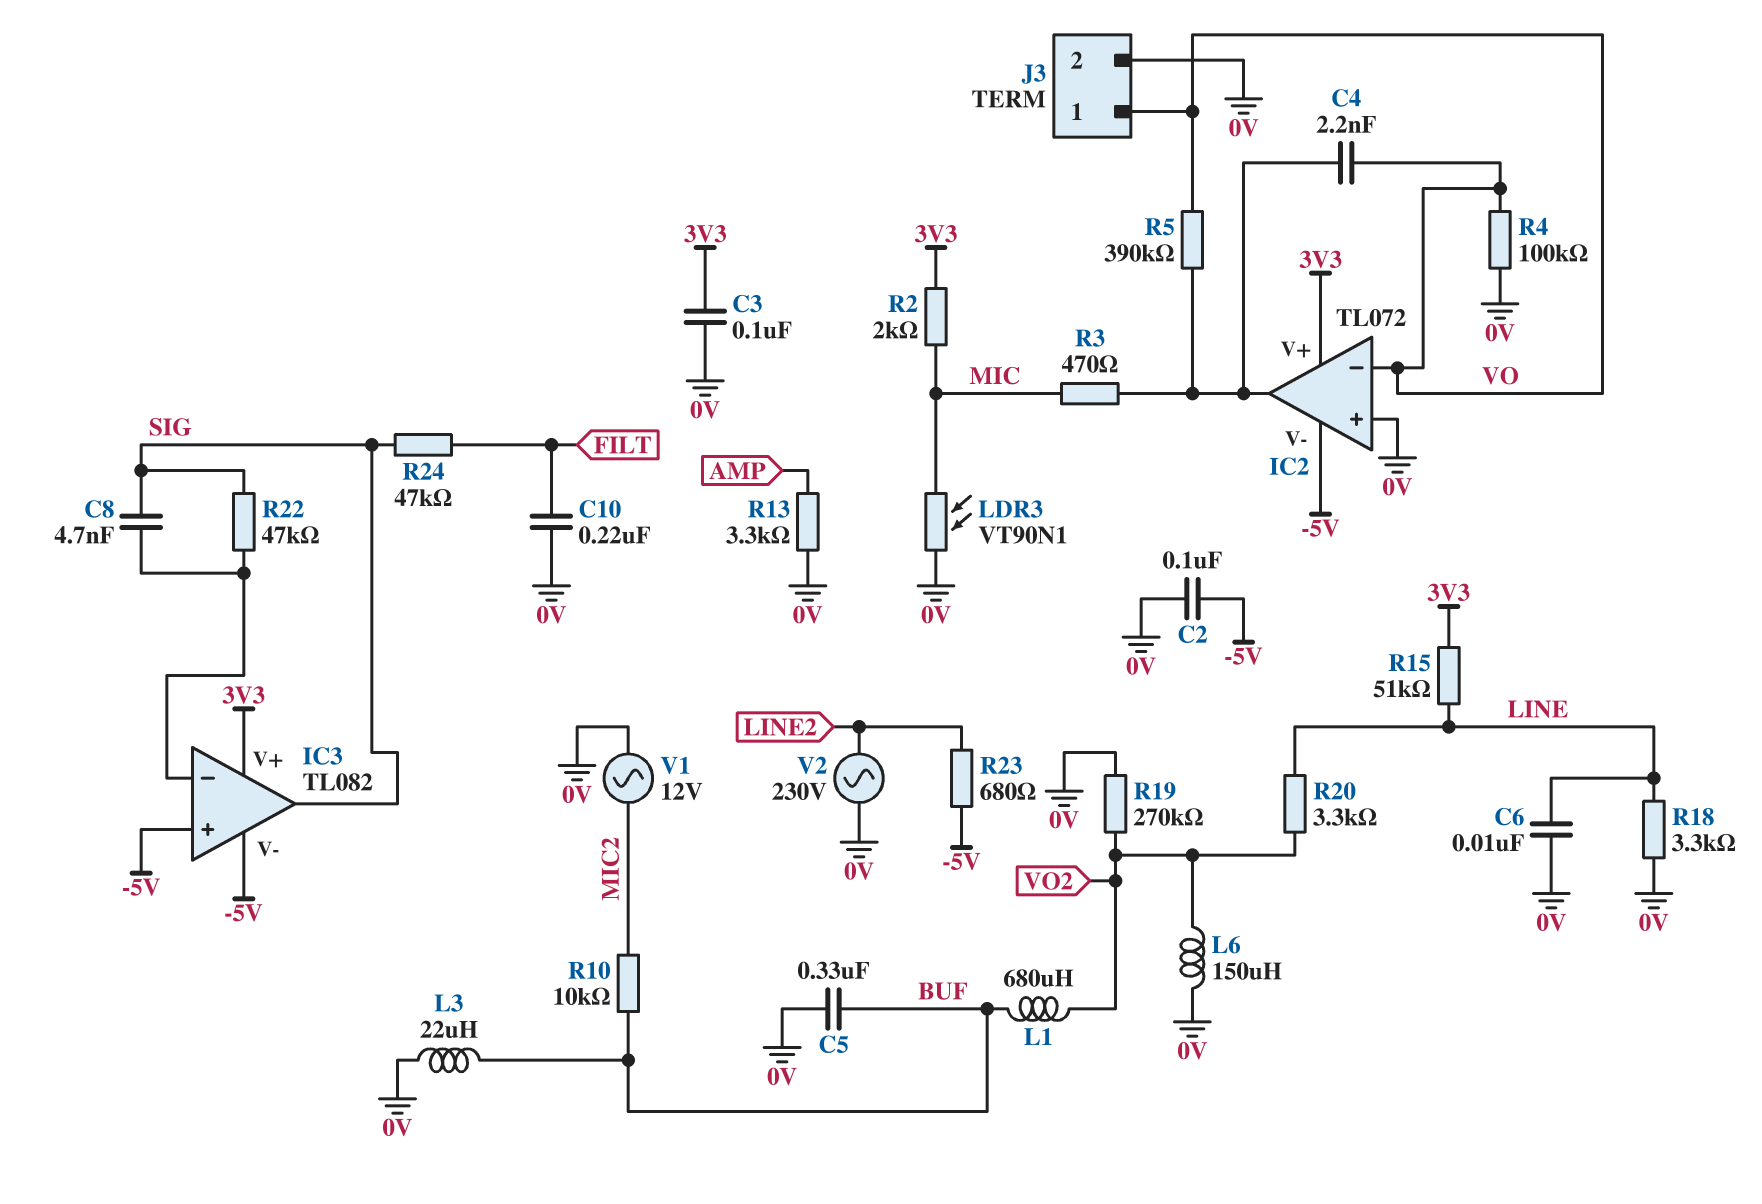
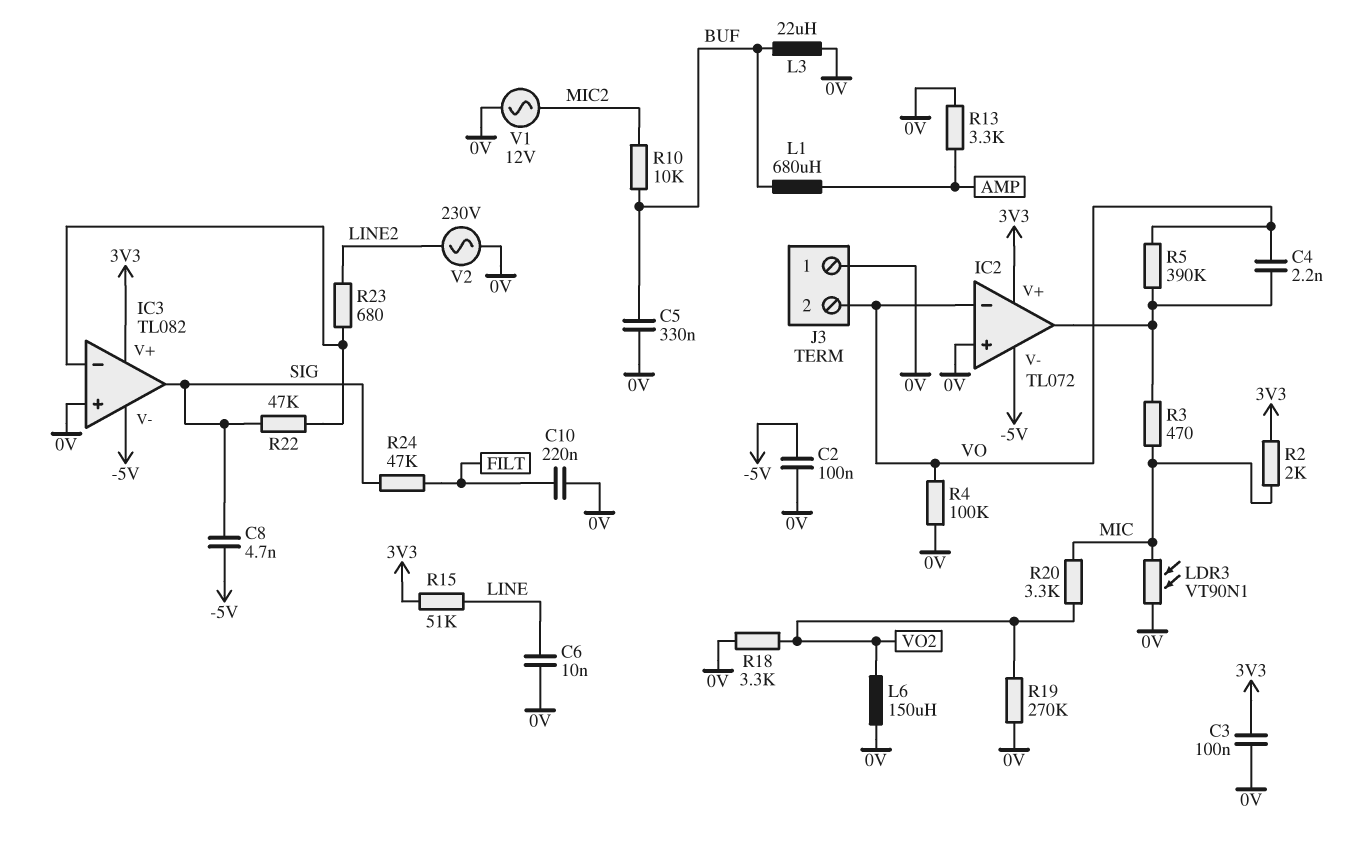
C8: 4.7nF (IC3/in-, SIG) -> 4.7nF (-5V, SIG)
IC3 pin in+: -5V -> 0V
J3 pin 1: VO -> 0V
J3 pin 2: 0V -> VO
L1: 680uH (BUF, VO2) -> 680uH (AMP, BUF)
R18: 3.3k (0V, LINE) -> 3.3k (0V, VO2)
R20: 3.3k (LINE, VO2) -> 3.3k (MIC, VO2)
R23: 680 (-5V, LINE2) -> 680 (IC3/in-, LINE2)

